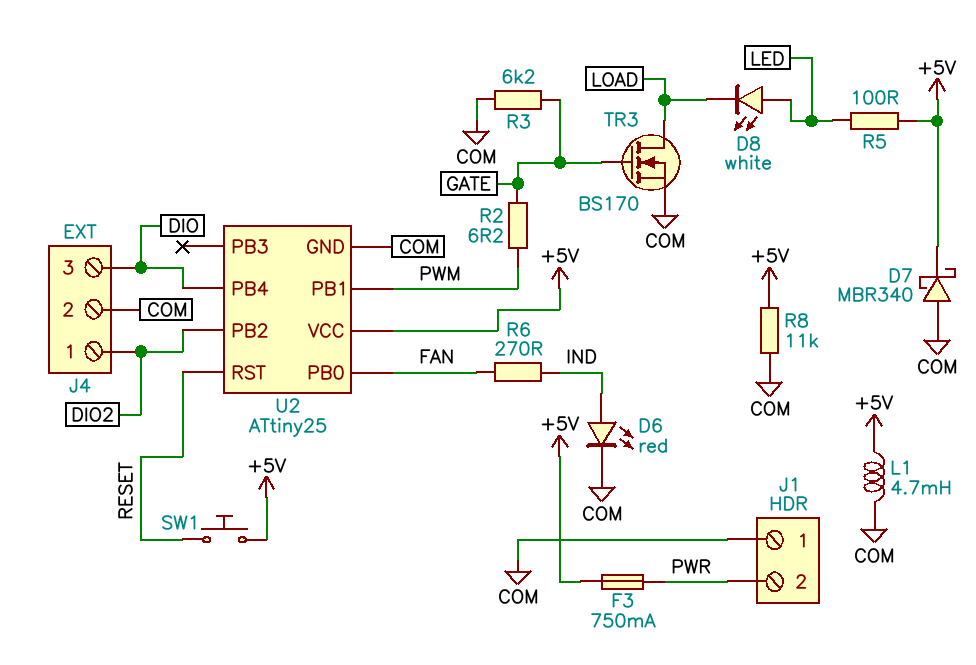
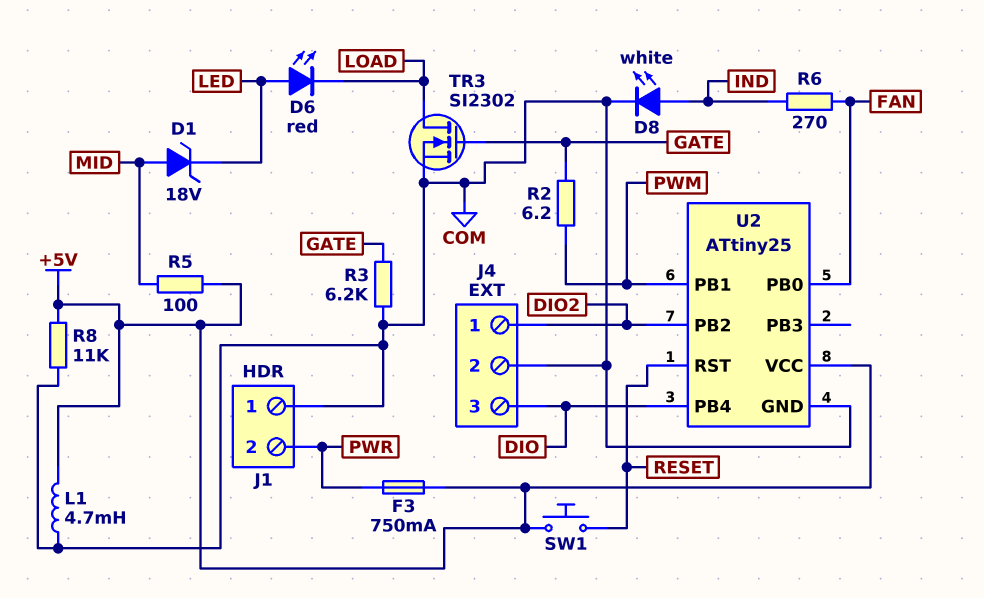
D1: none -> zener 18V (A MID, K LED)
D6: LED red (A IND, K COM) -> LED red (A LED, K LOAD)
D7: schottky MBR340 (A COM, K +5V) -> none
D8: LED white (A LED, K LOAD) -> LED white (A IND, K COM)
R5: 100 (+5V, LED) -> 100 (+5V, MID)
TR3: NMOS BS170 (G GATE, D LOAD, S COM) -> NMOS SI2302 (G GATE, D LOAD, S COM)

